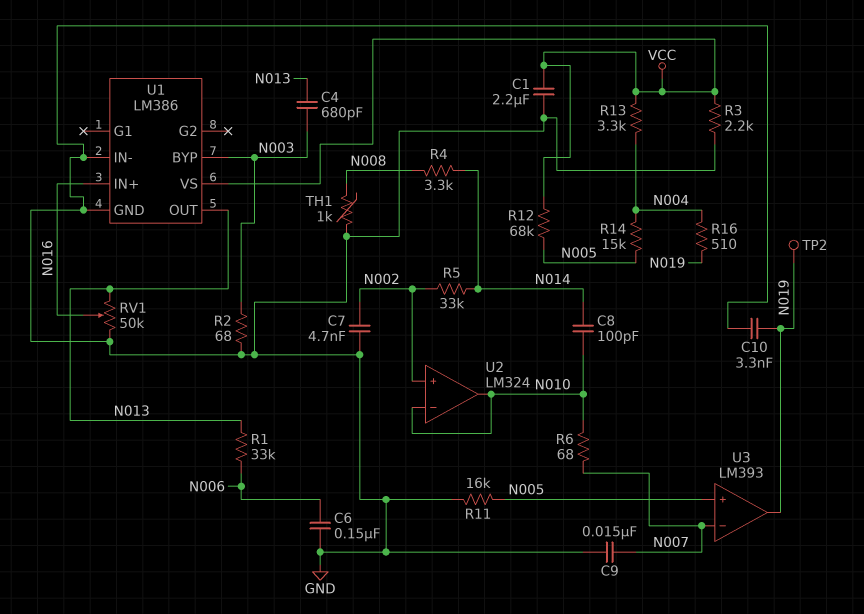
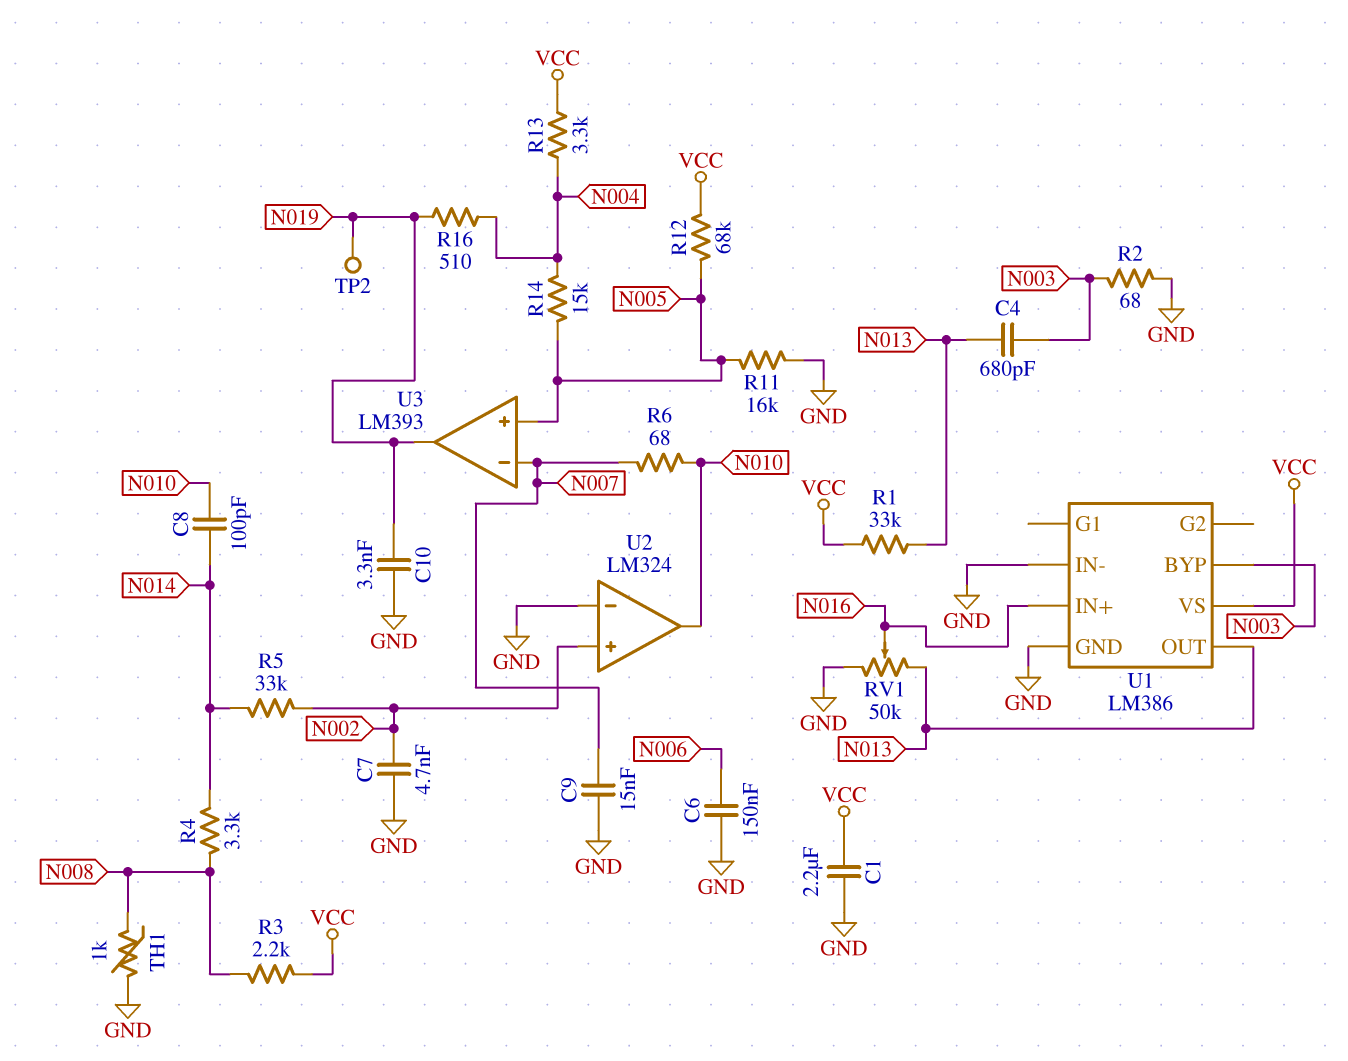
R1: 33k (N006, N013) -> 33k (N013, VCC)
R3: 2.2k (GND, VCC) -> 2.2k (N008, VCC)
U2 pin in-: N010 -> GND

